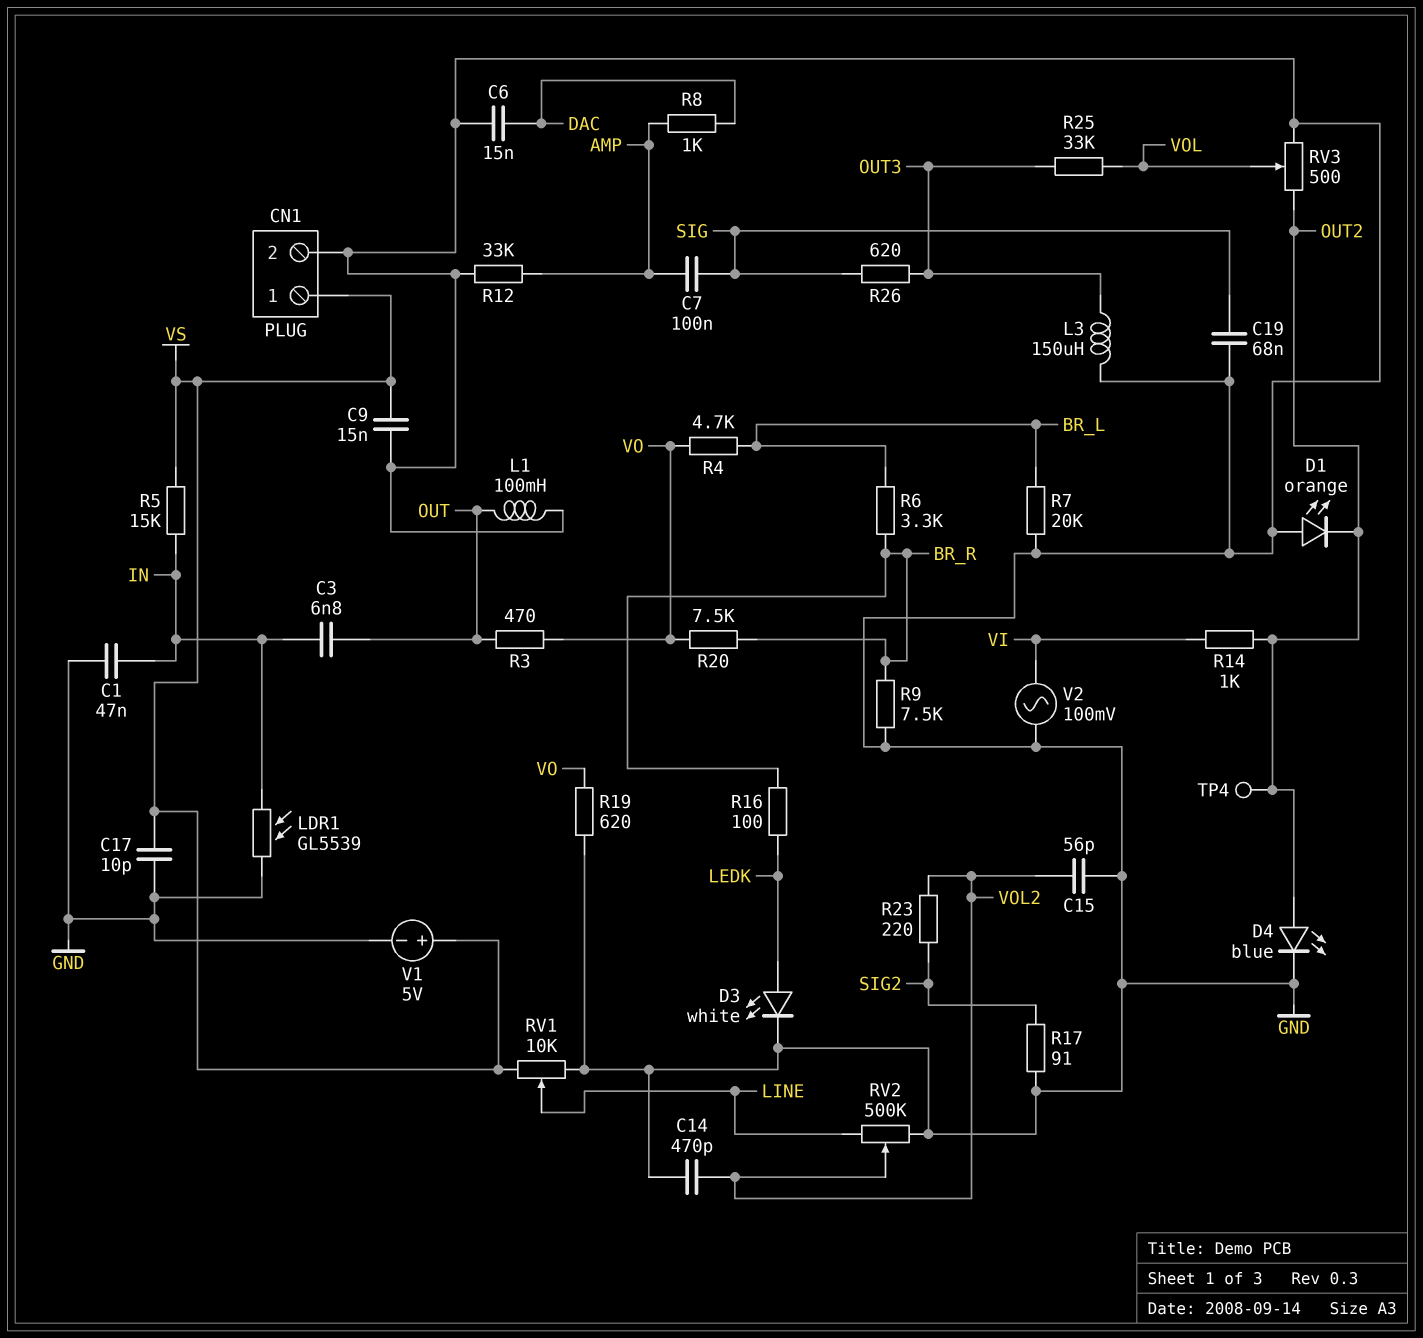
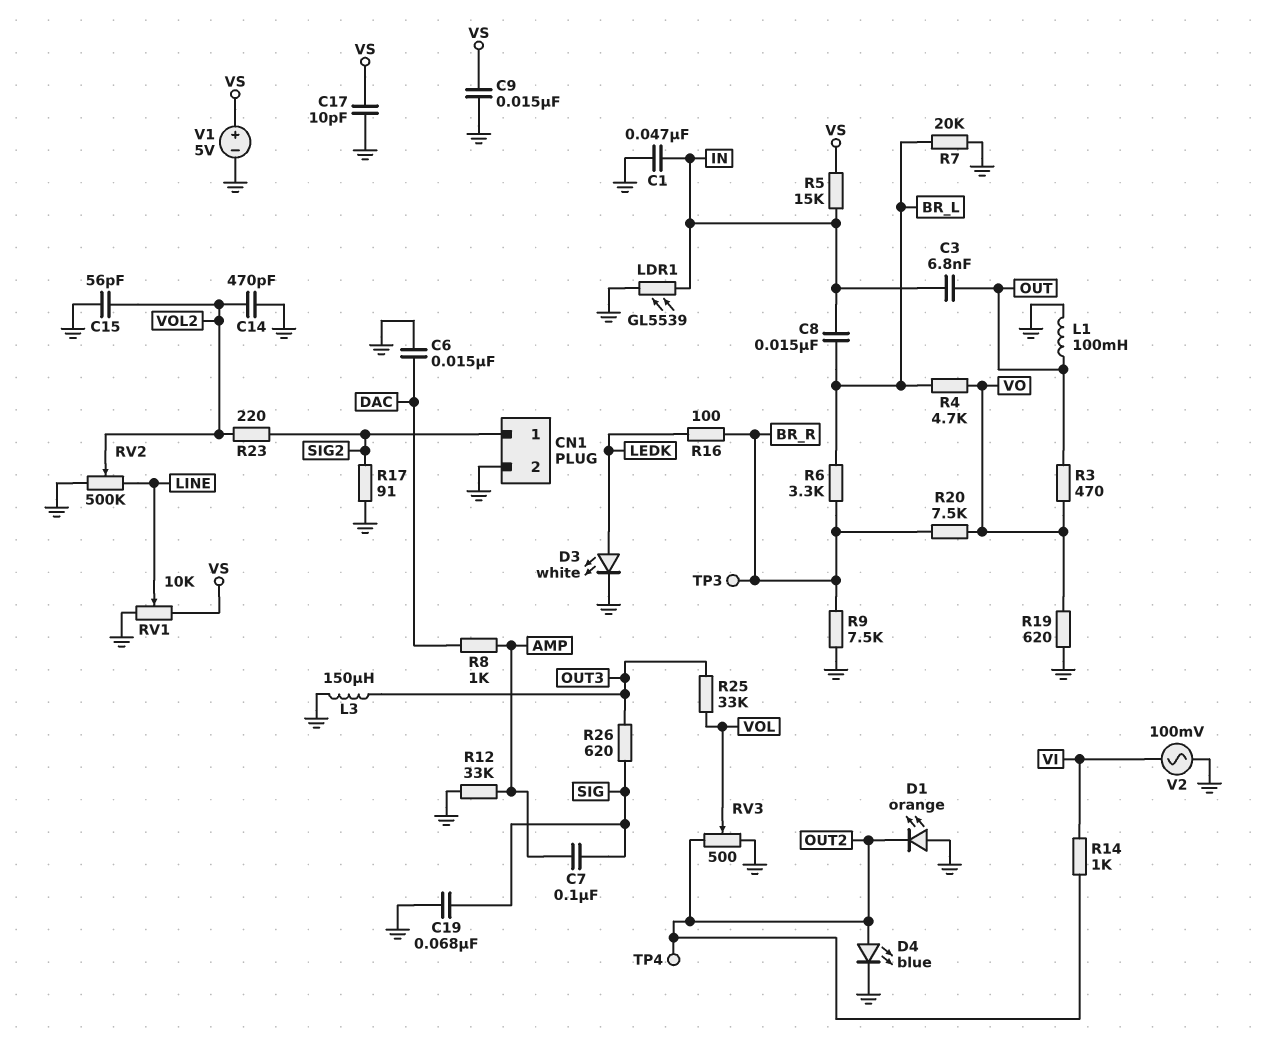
C8: none -> 15nF (BR_L, IN)
CN1 pin 1: VS -> SIG2
TP3: none -> test point (BR_R)

